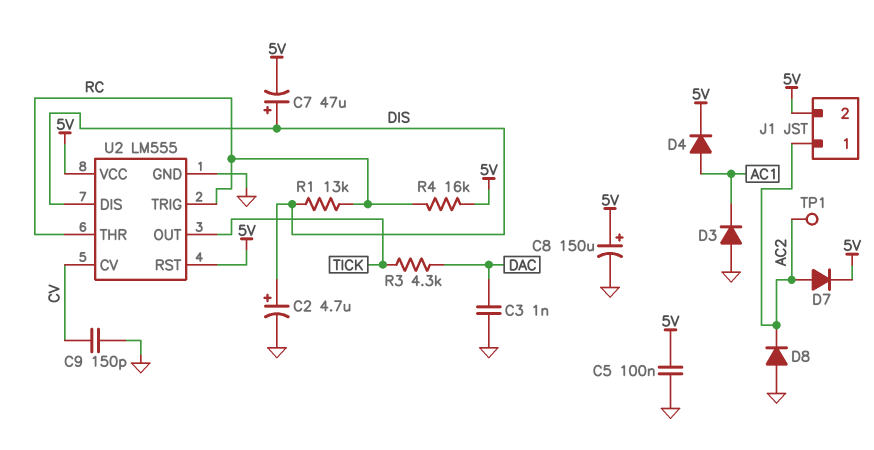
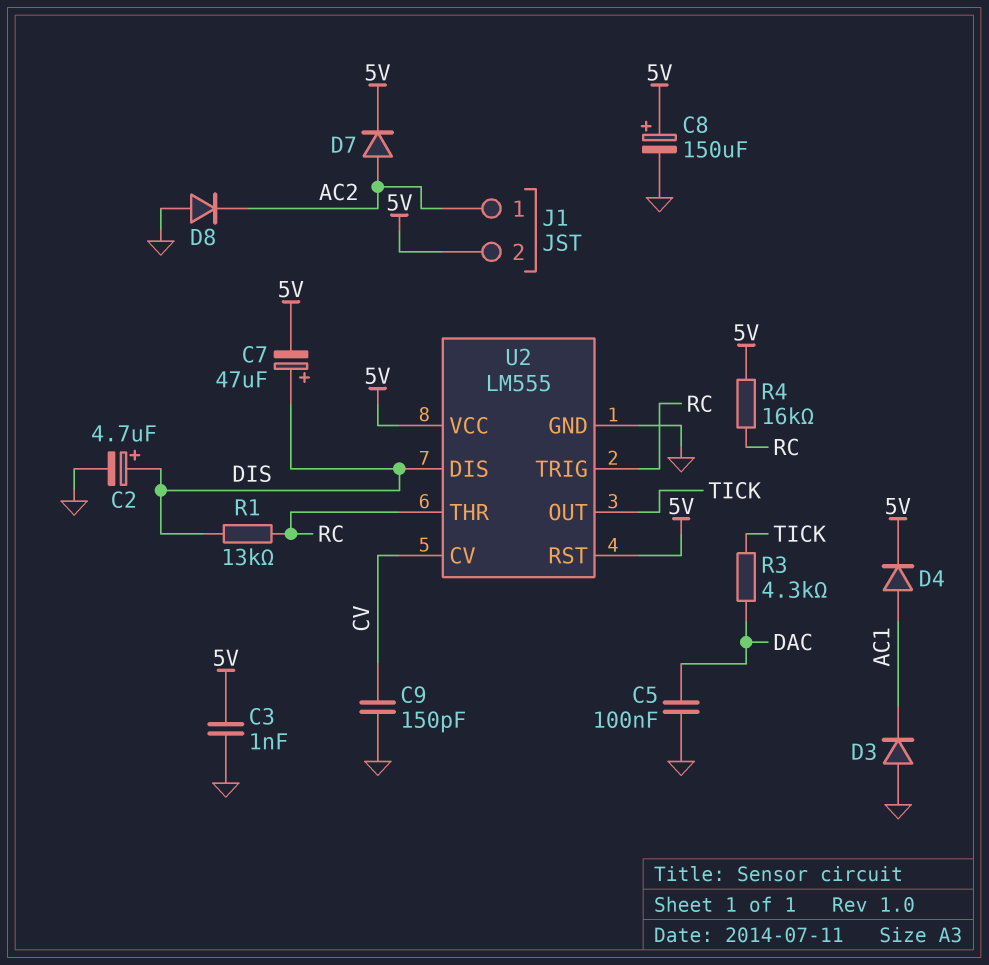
C3: 1nF (DAC, GND) -> 1nF (5V, GND)
C5: 100nF (5V, GND) -> 100nF (DAC, GND)
TP1: test point (AC2) -> none

